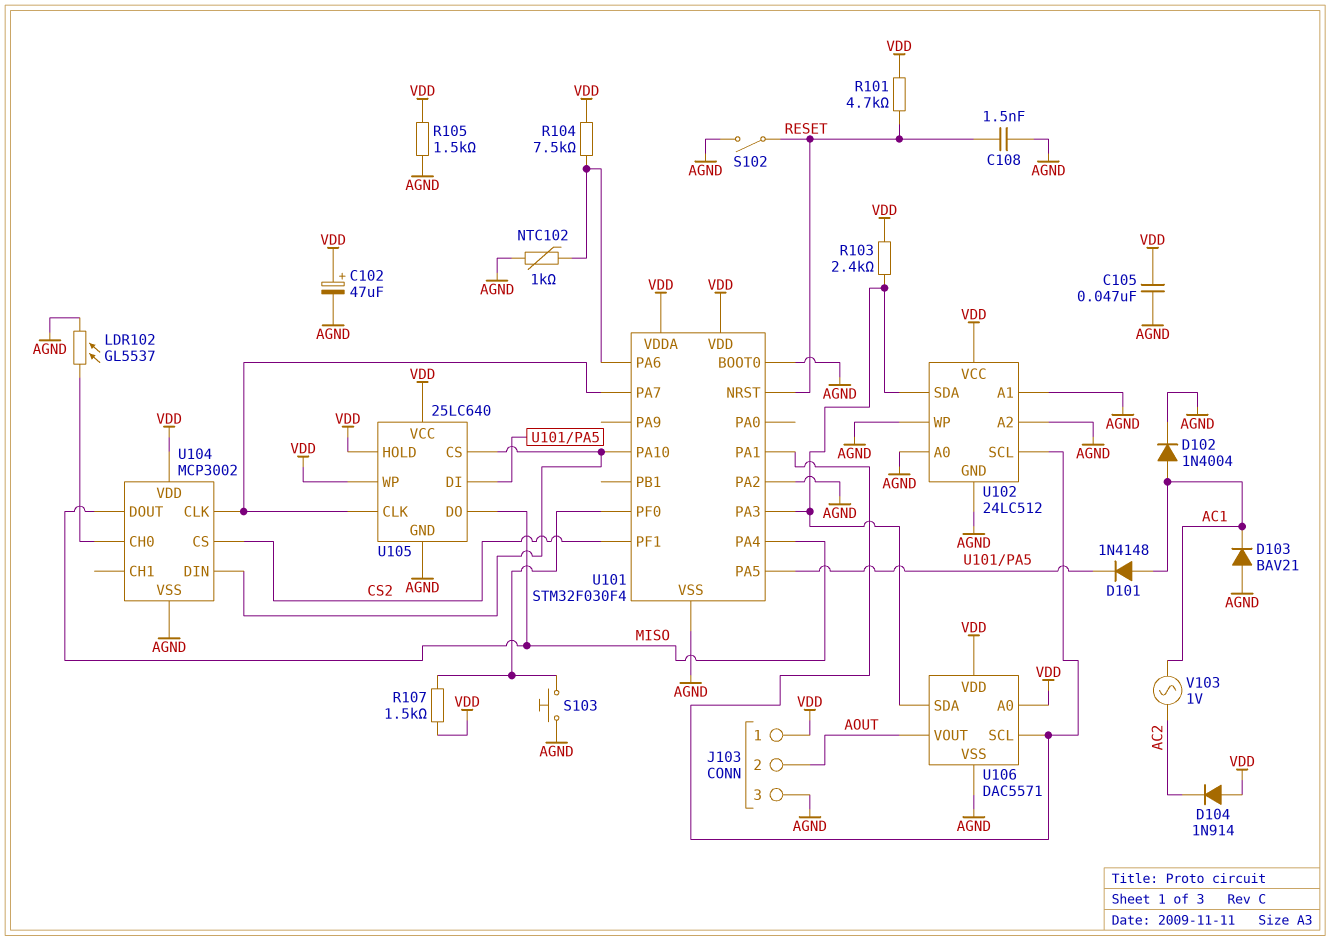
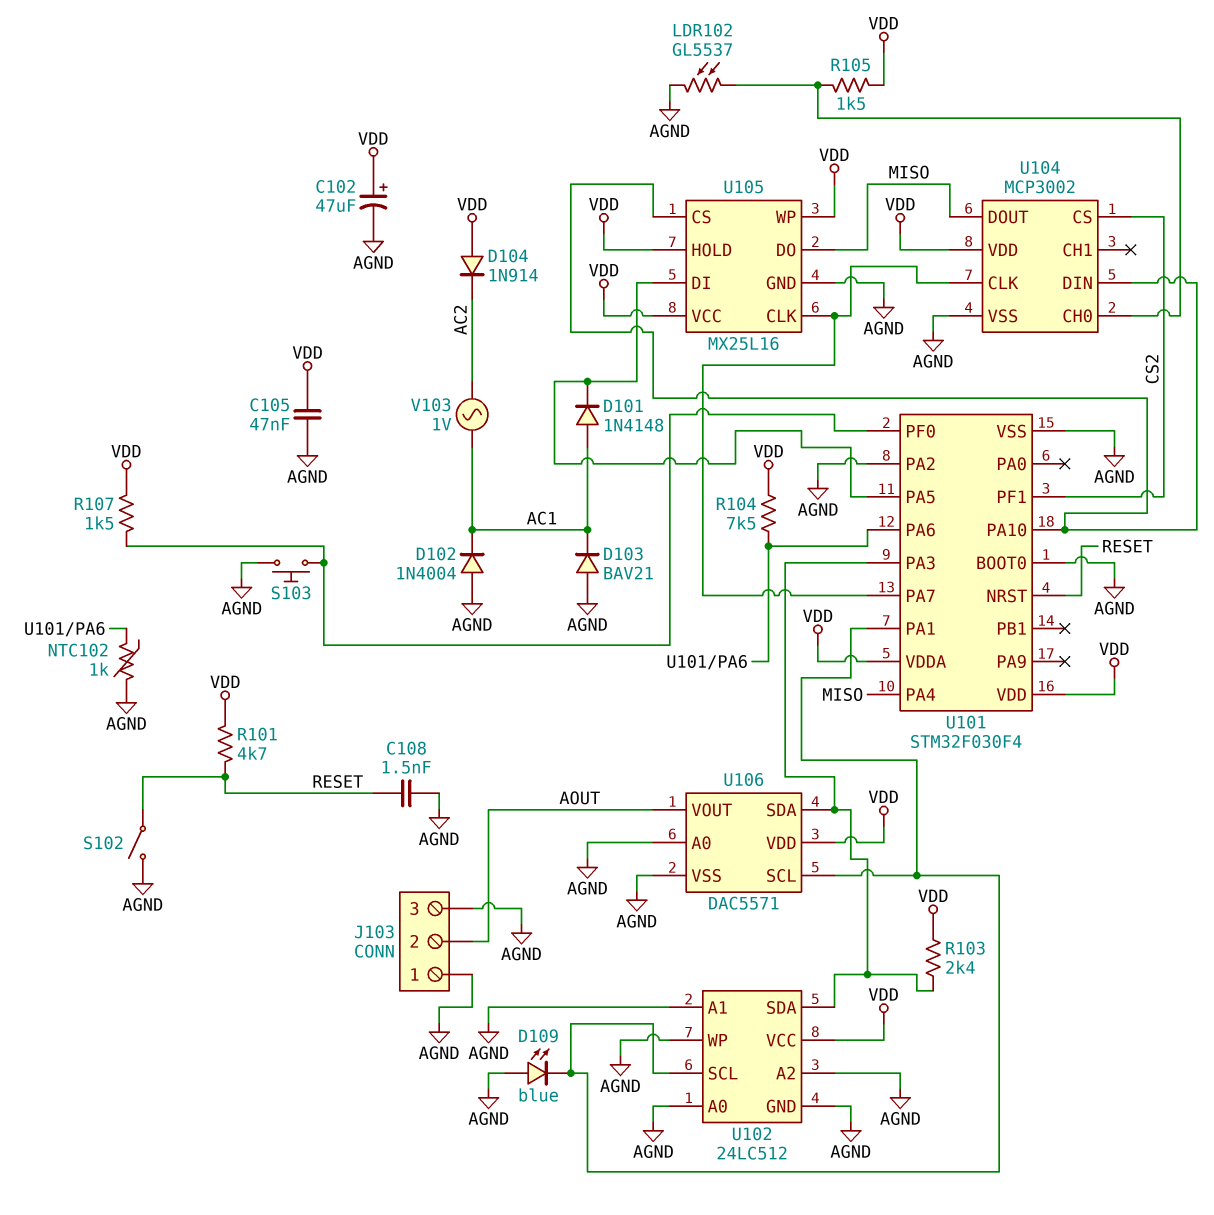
D102: diode 1N4004 (A AC1, K AGND) -> diode 1N4004 (A AGND, K AC1)
D109: none -> LED blue (A AGND, K U101/PA1)
J103 pin 1: VDD -> AGND
R105: 1.5k (AGND, VDD) -> 1.5k (U104/CH0, VDD)
U105: 25LC640 -> MX25L16
U106 pin A0: VDD -> AGND

